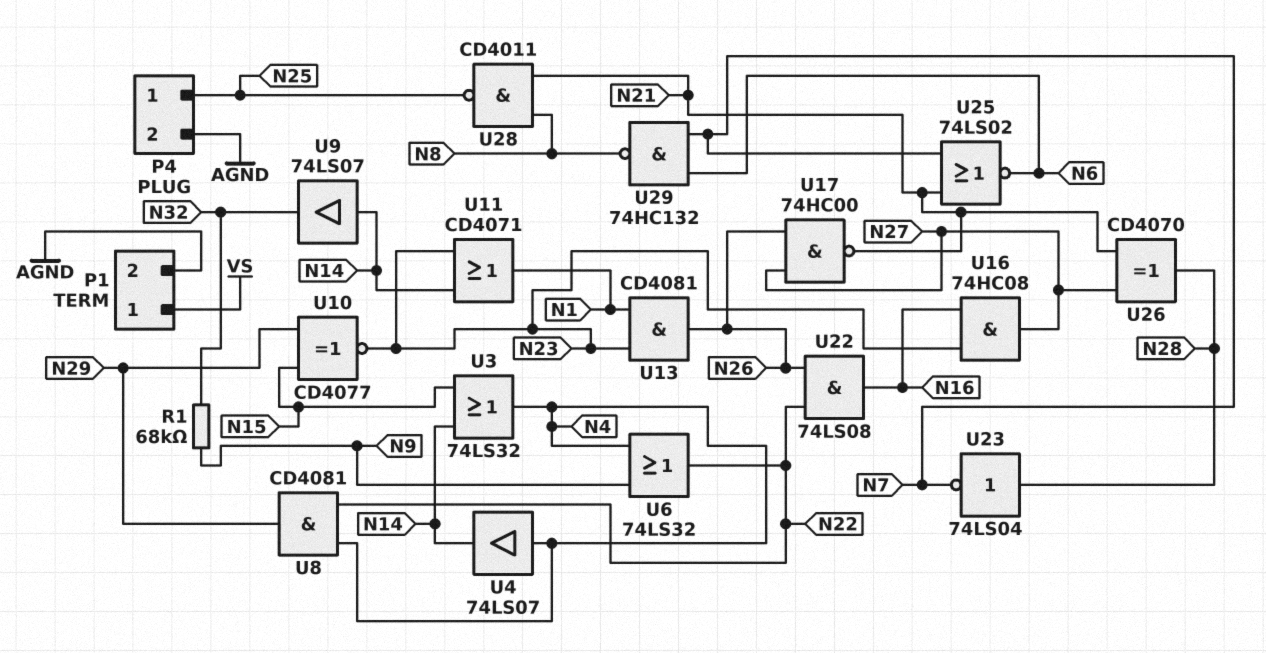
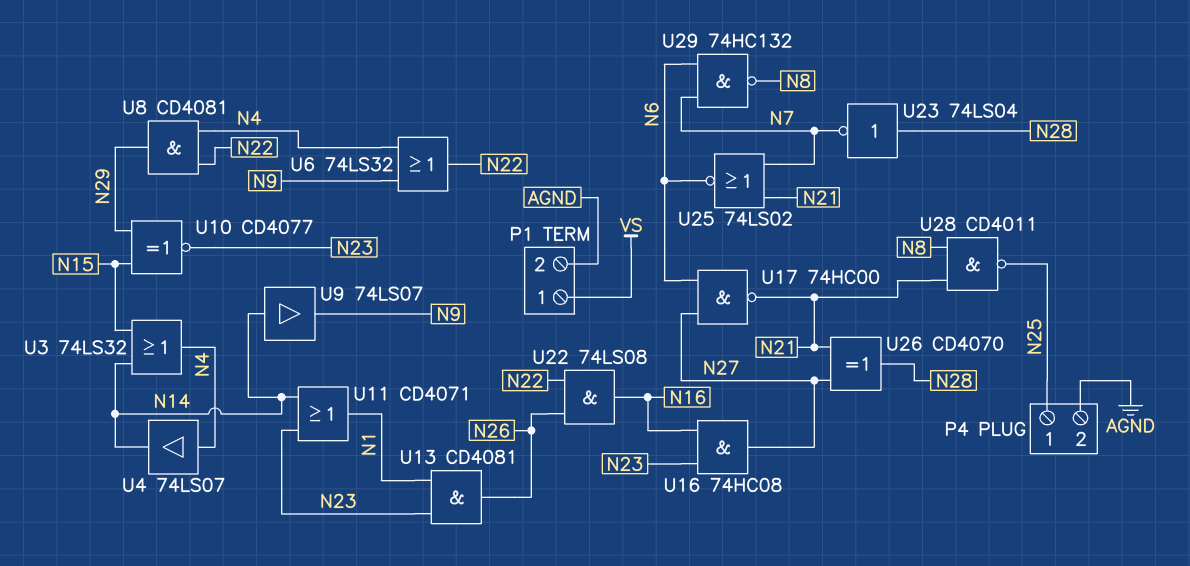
R1: 68k (N9, N32) -> none
U9: buffer 74LS07 (in N14, out N32) -> buffer 74LS07 (in N14, out N9)
U17: NAND 74HC00 (in N26, in N27, out N21) -> NAND 74HC00 (in N6, in N27, out N21)

